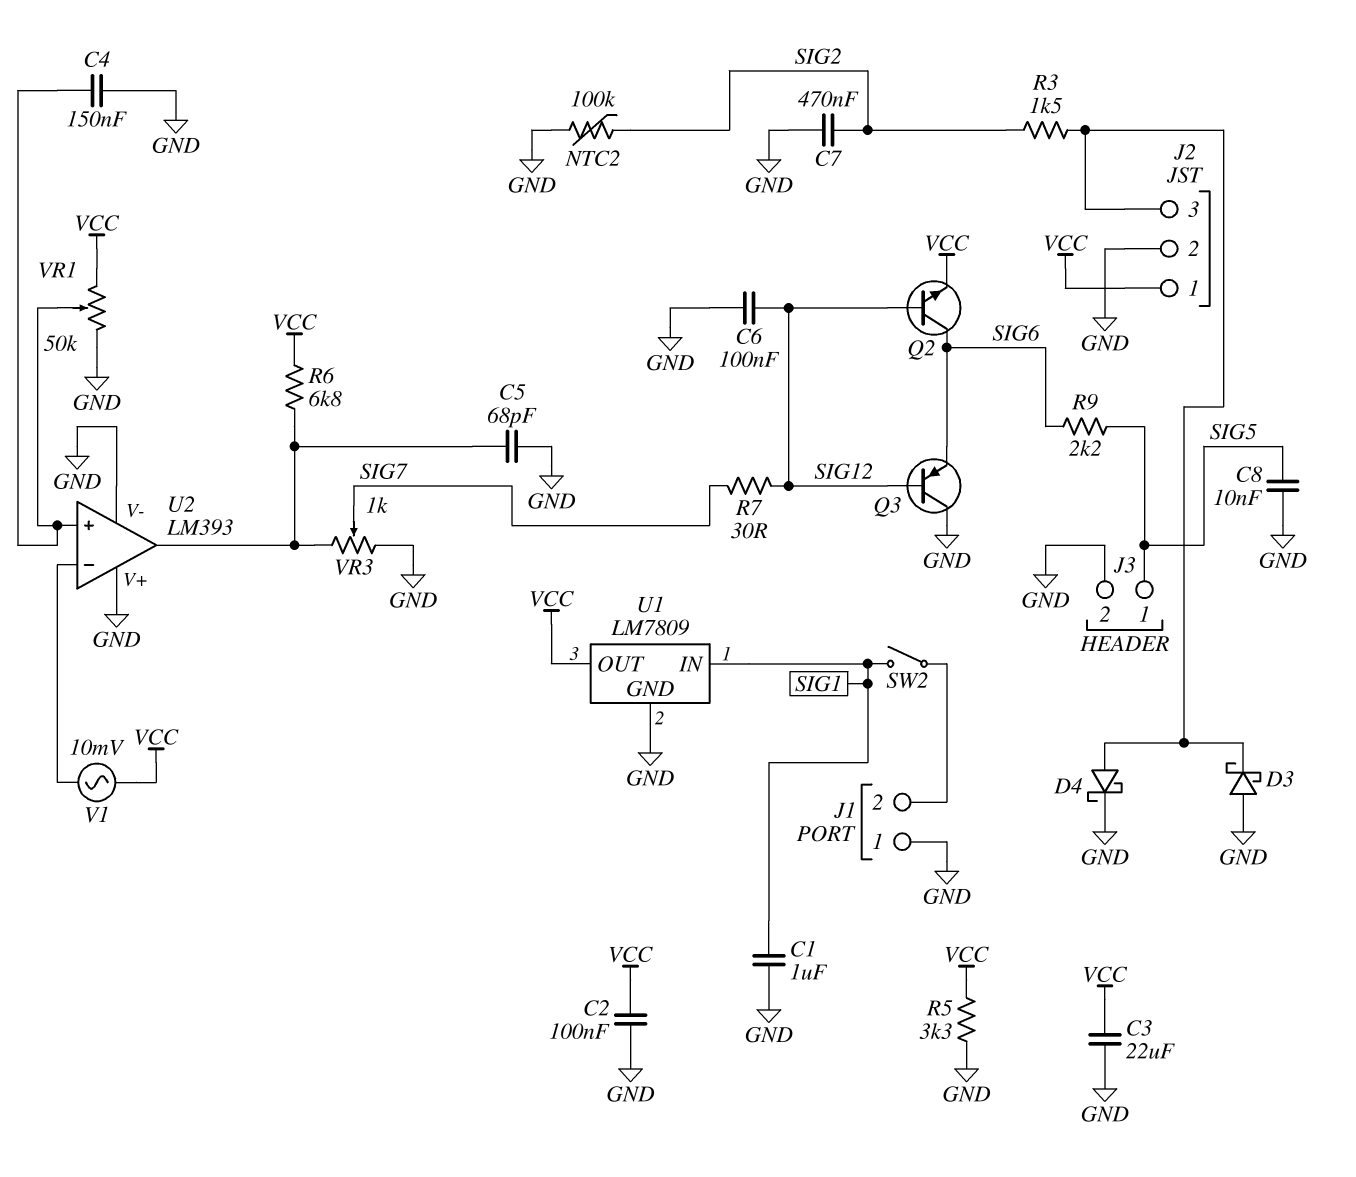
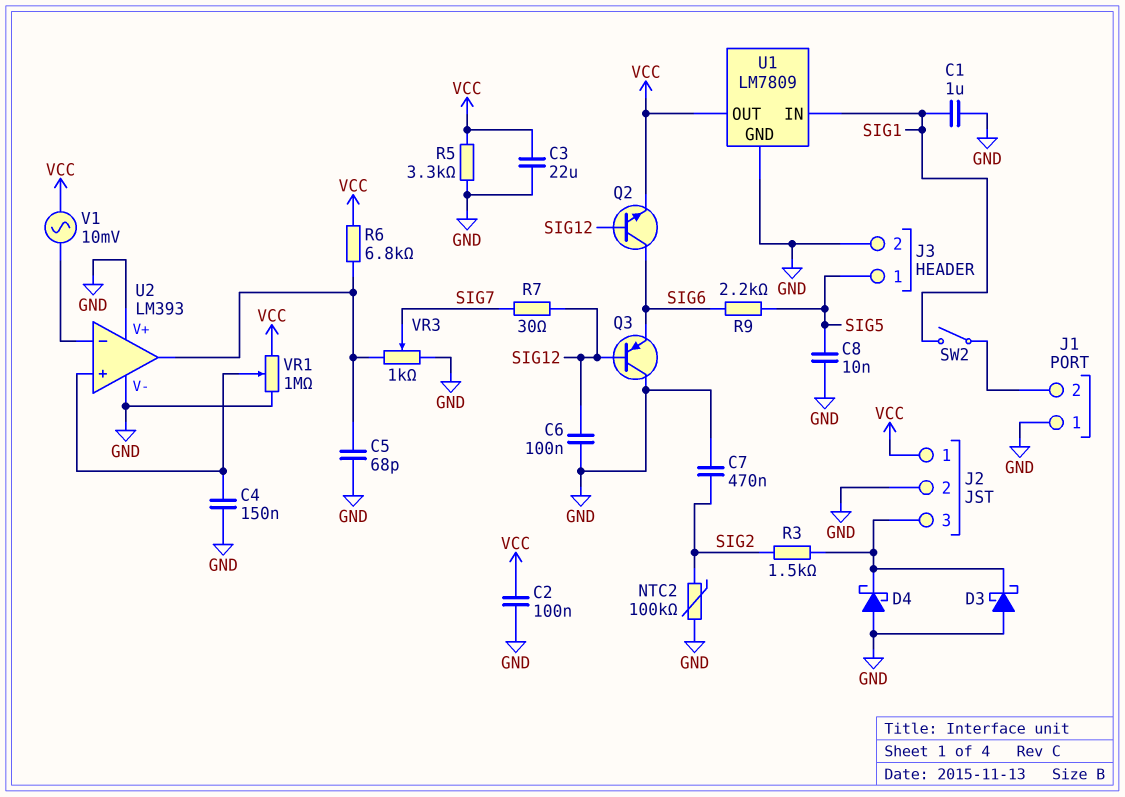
D4: schottky (A J2/3, K GND) -> schottky (A GND, K J2/3)
VR1: 50k (GND, VCC, wiper U2/in+) -> 1M (GND, VCC, wiper U2/in+)

